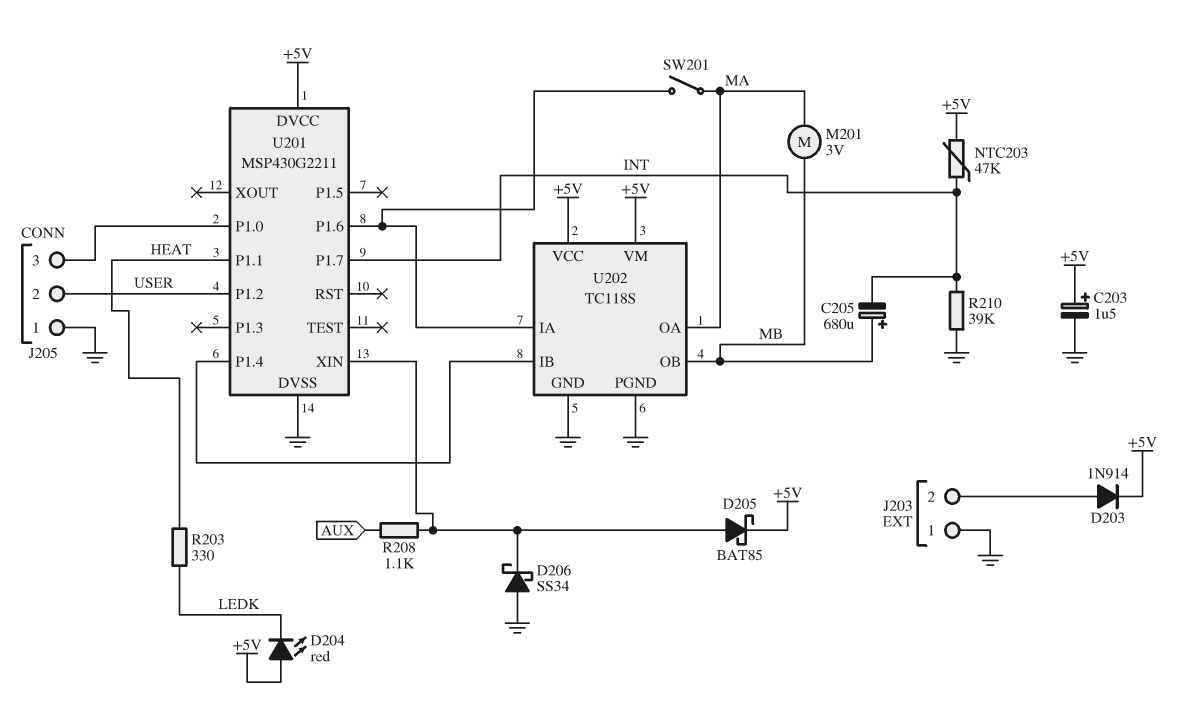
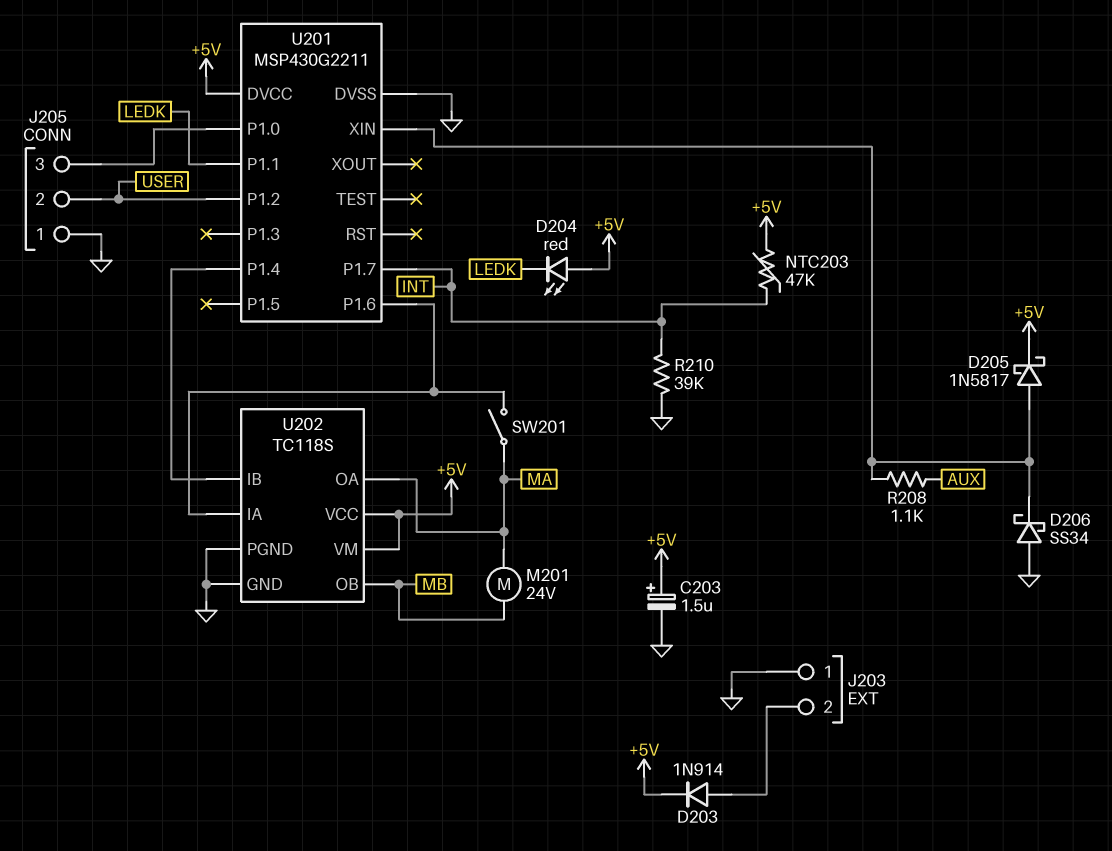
C205: 680uF (plus MB, minus INT) -> none
D205: schottky BAT85 (A U201/XIN, K +5V) -> schottky 1N5817 (A U201/XIN, K +5V)
M201: motor 3V (MA, MB) -> motor 24V (MA, MB)
R203: 330 (HEAT, LEDK) -> none
U201 pin P1.1: HEAT -> LEDK

